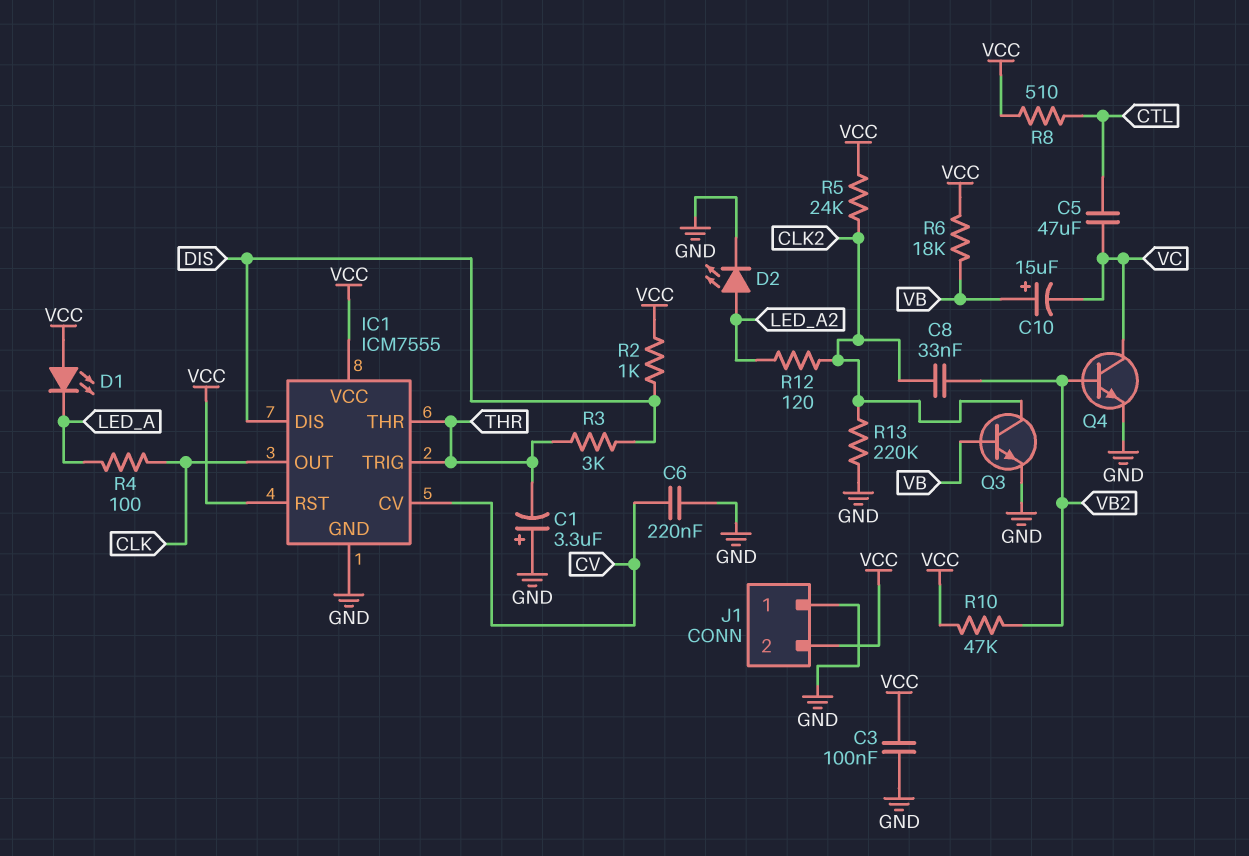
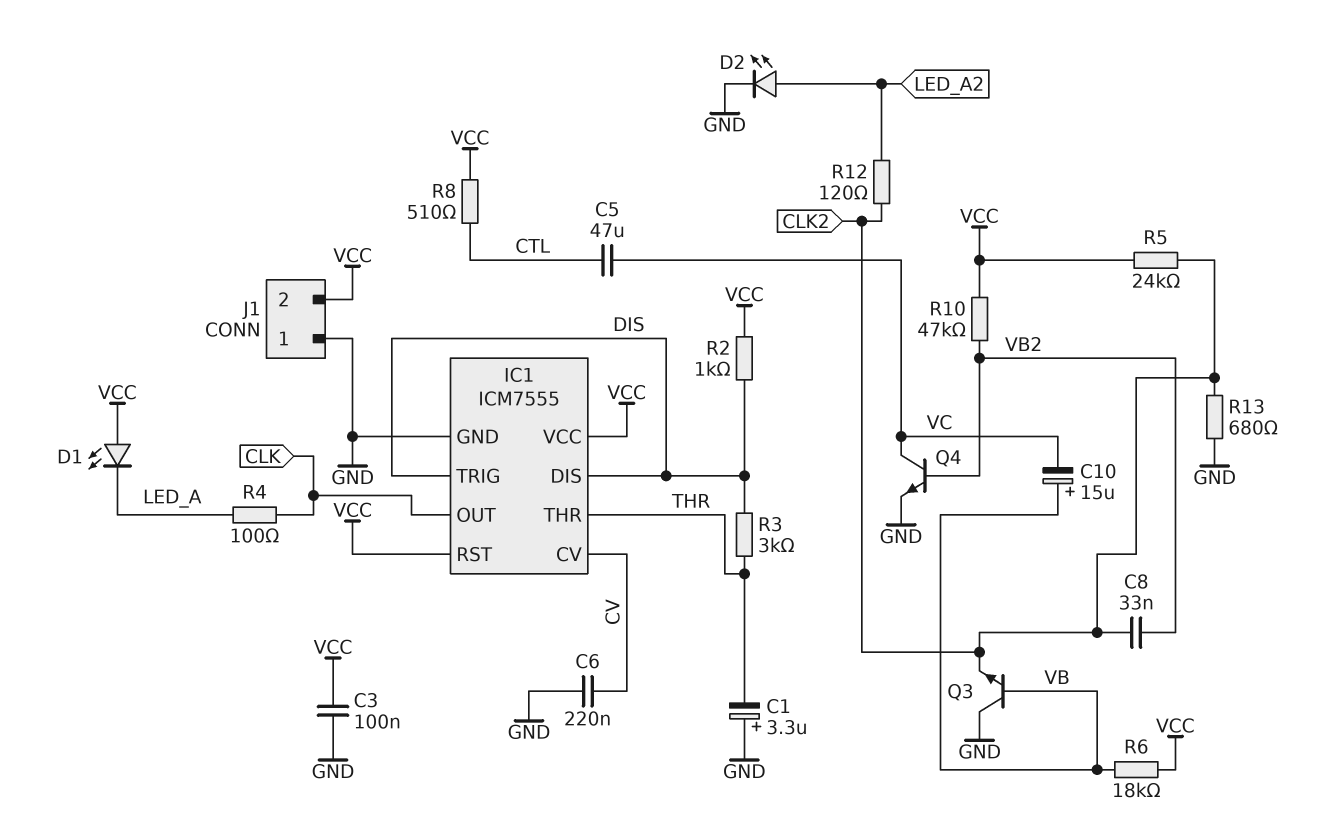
IC1 pin TRIG: THR -> DIS
Q3: NPN (B VB, C CLK2, E GND) -> NPN (B VB, C GND, E CLK2)
R13: 220k (CLK2, GND) -> 680 (CLK2, GND)

